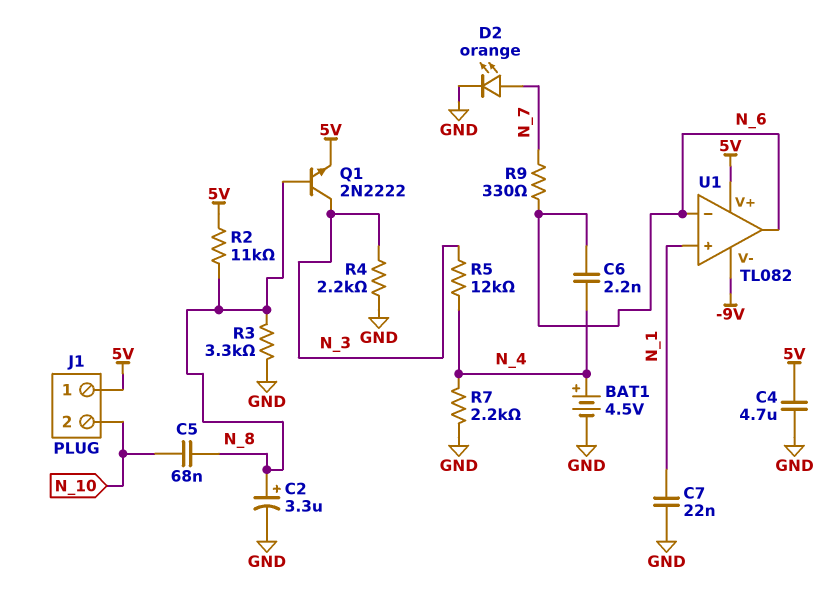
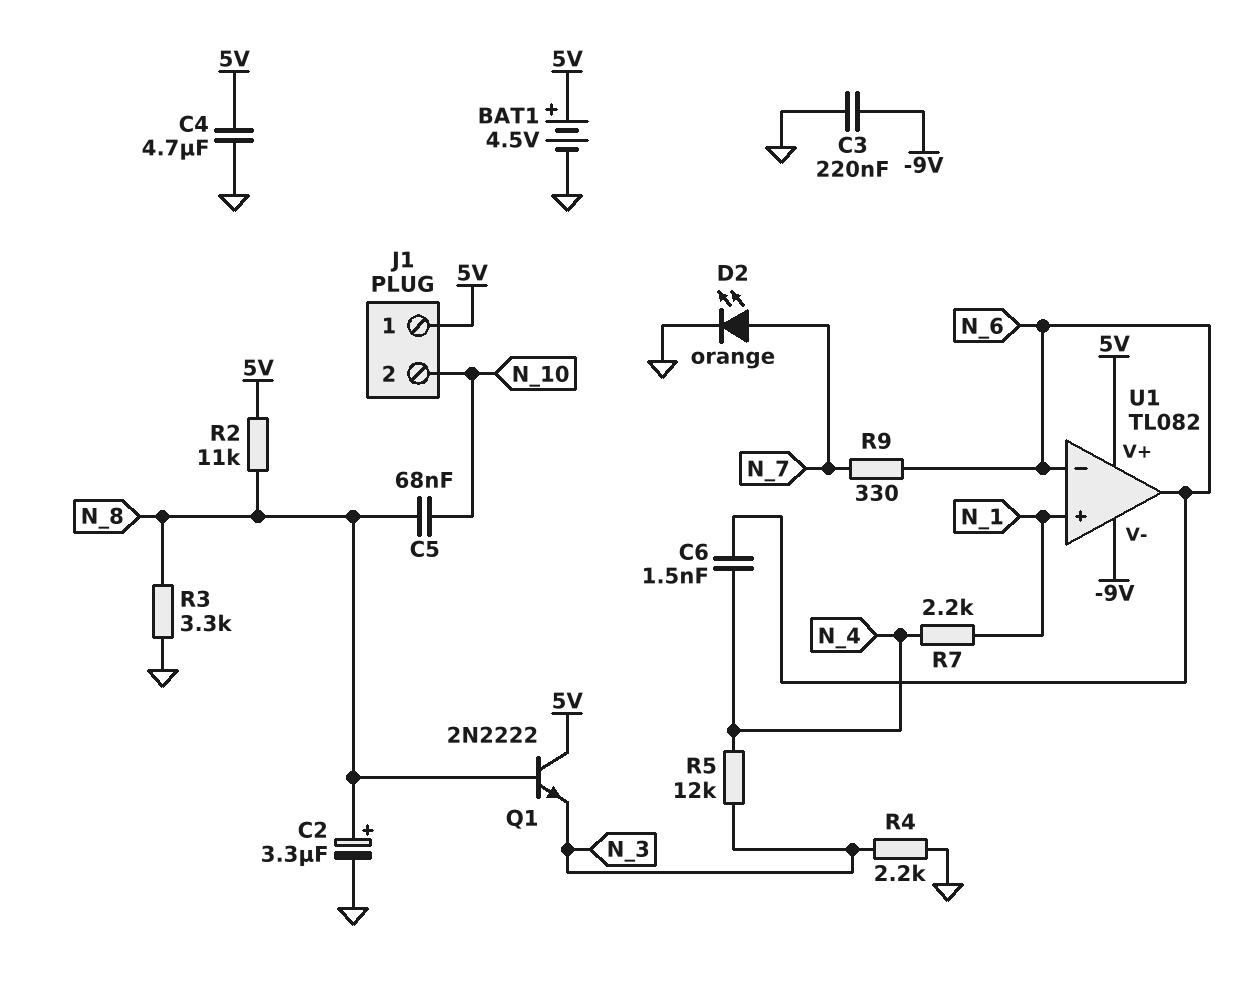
BAT1: 4.5V (plus N_4, minus GND) -> 4.5V (plus 5V, minus GND)
C3: none -> 220nF (-9V, GND)
C6: 2.2nF (N_4, N_6) -> 1.5nF (N_4, N_6)
C7: 22nF (GND, N_1) -> none
Q1: NPN 2N2222 (B N_8, C N_3, E 5V) -> NPN 2N2222 (B N_8, C 5V, E N_3)
R7: 2.2k (GND, N_4) -> 2.2k (N_1, N_4)

